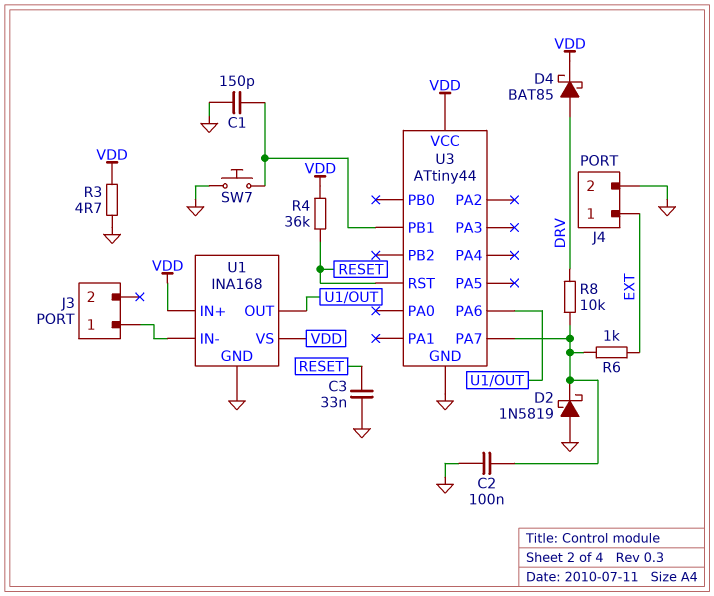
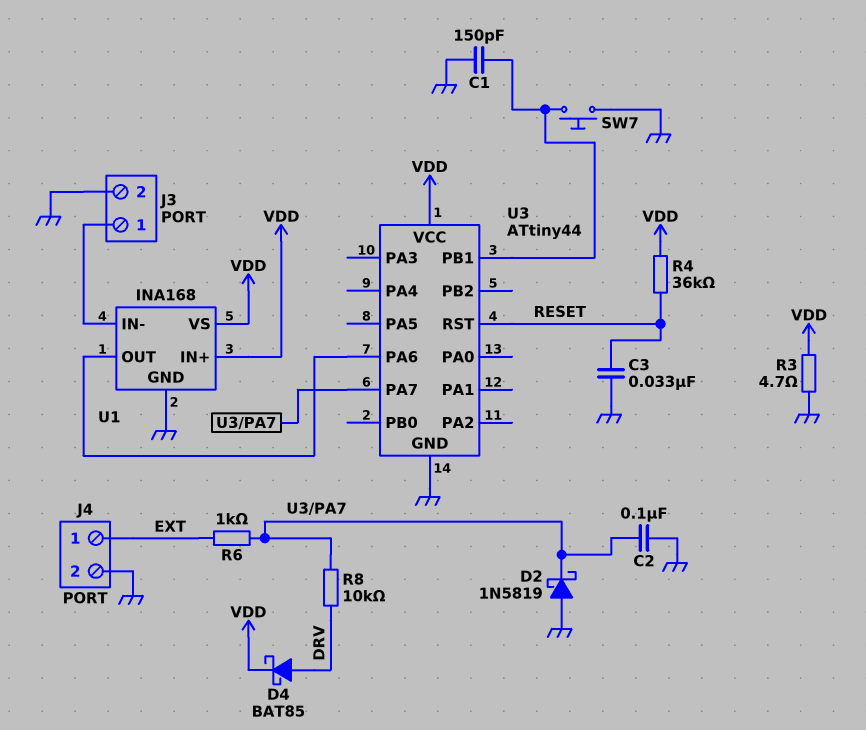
J3 pin 2: none -> GND

